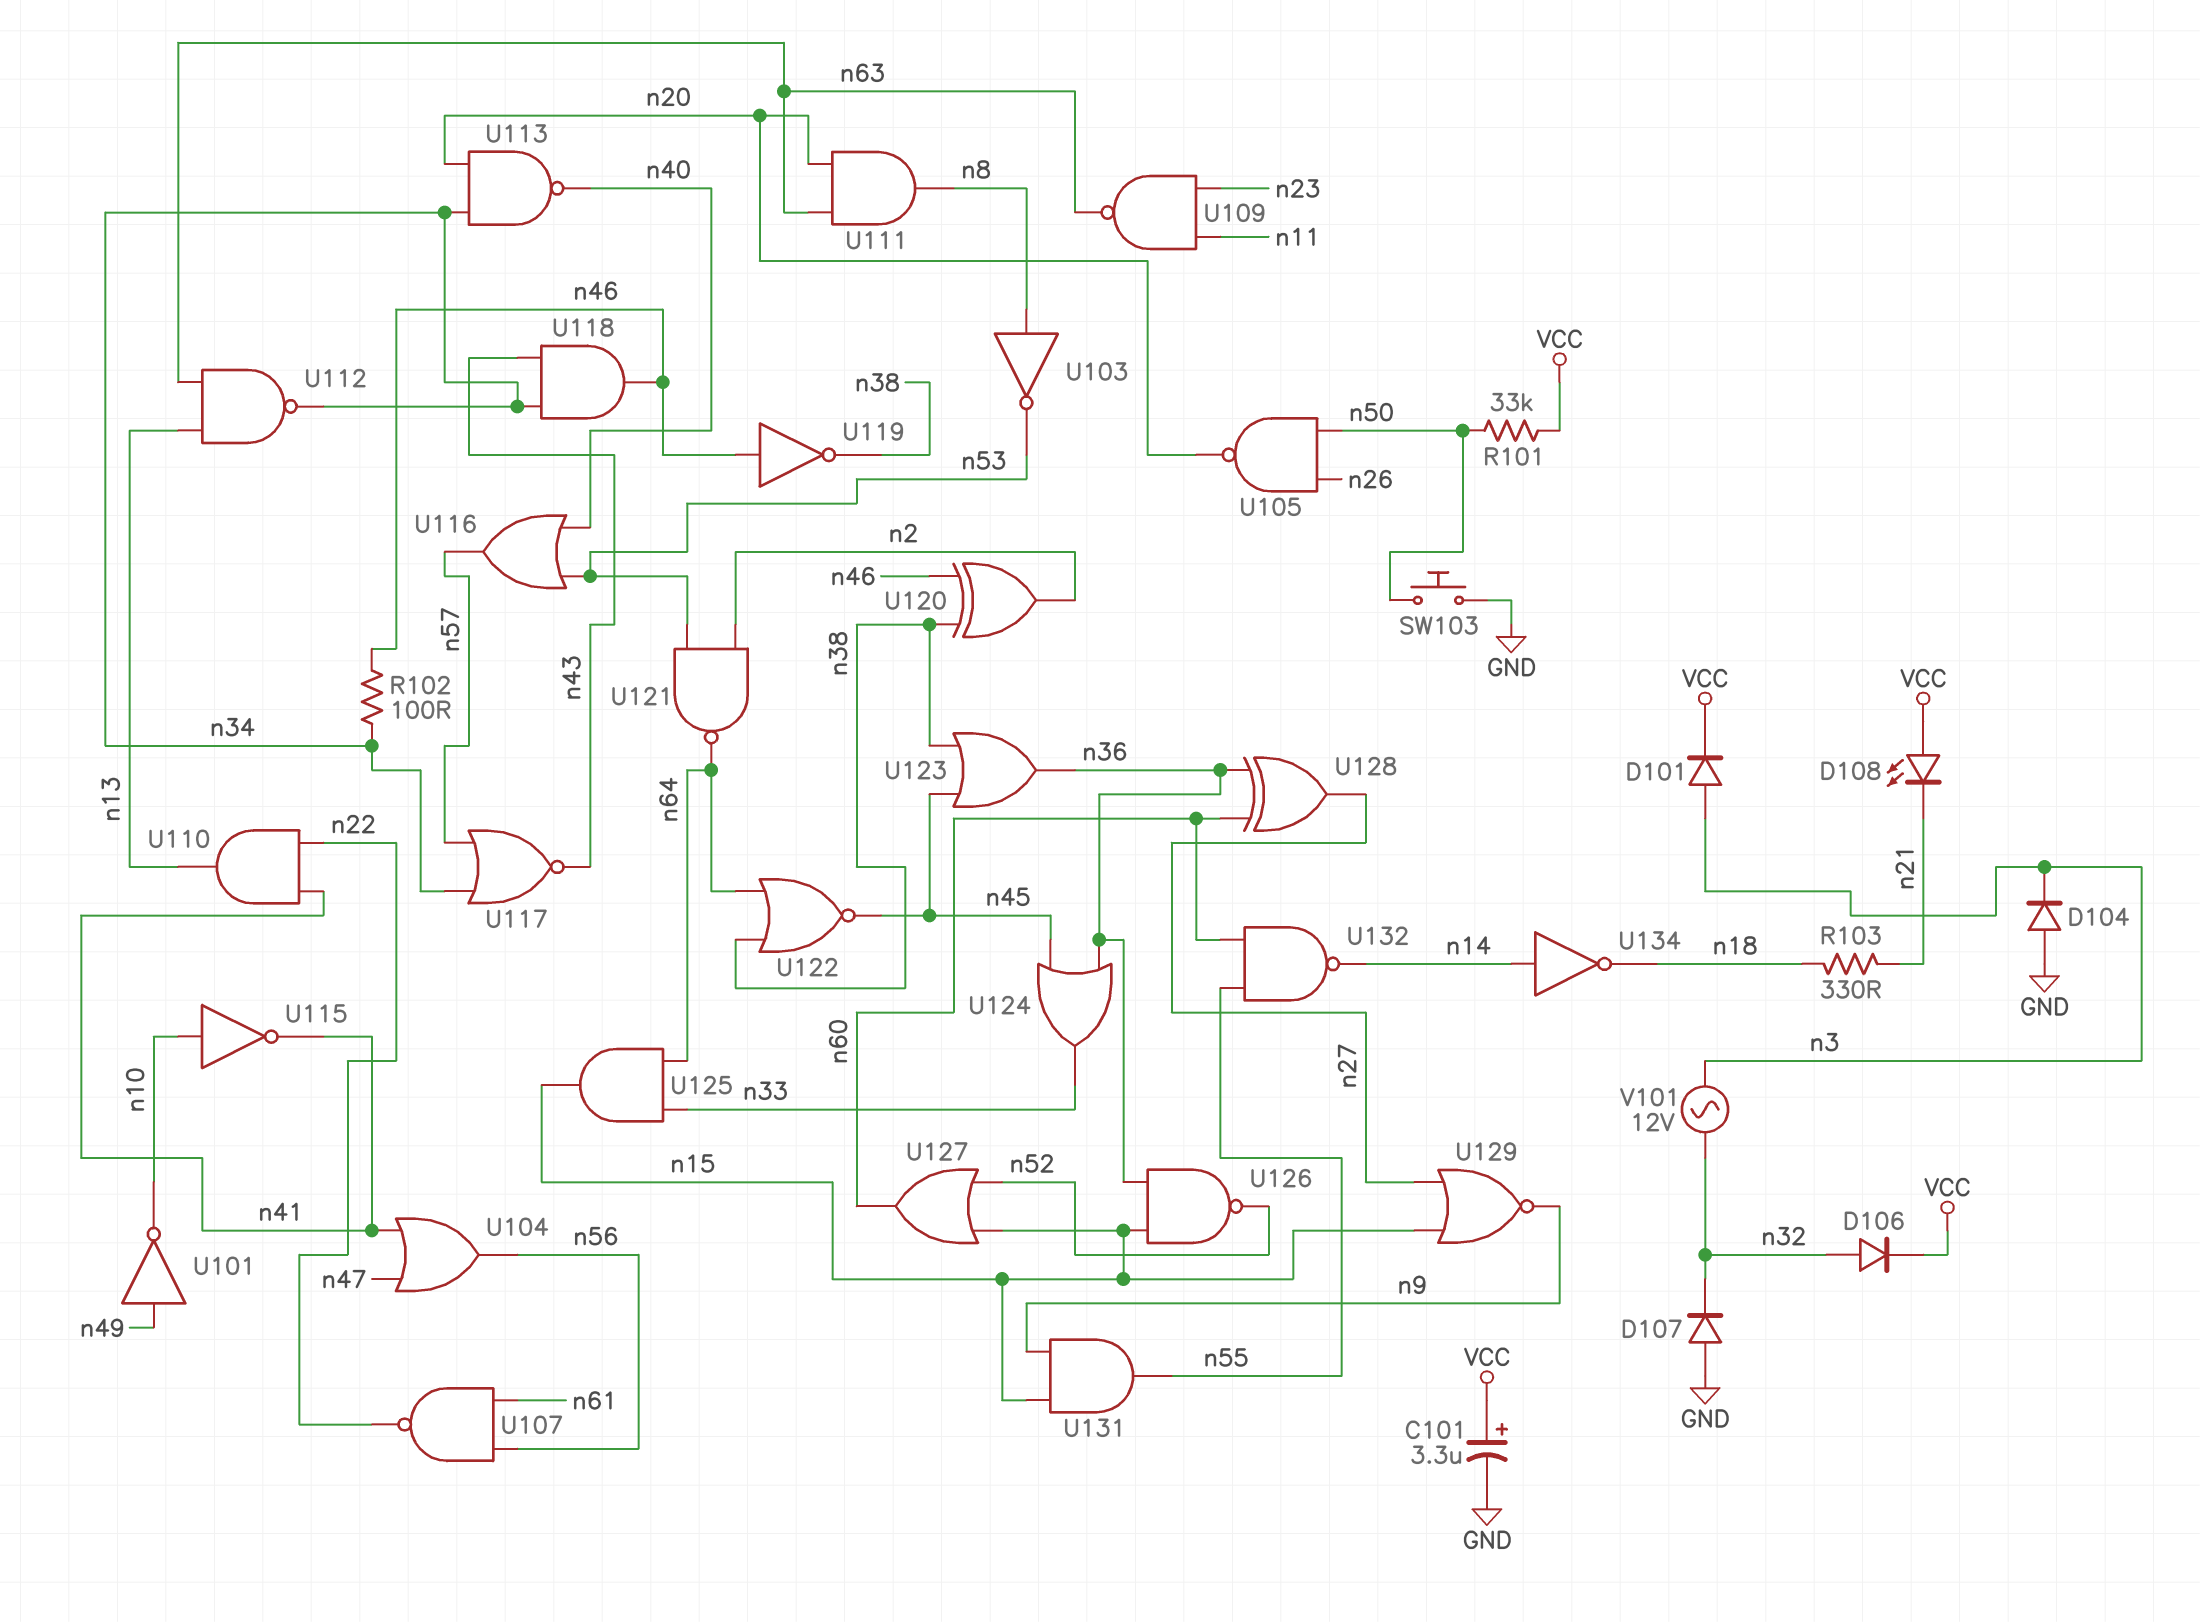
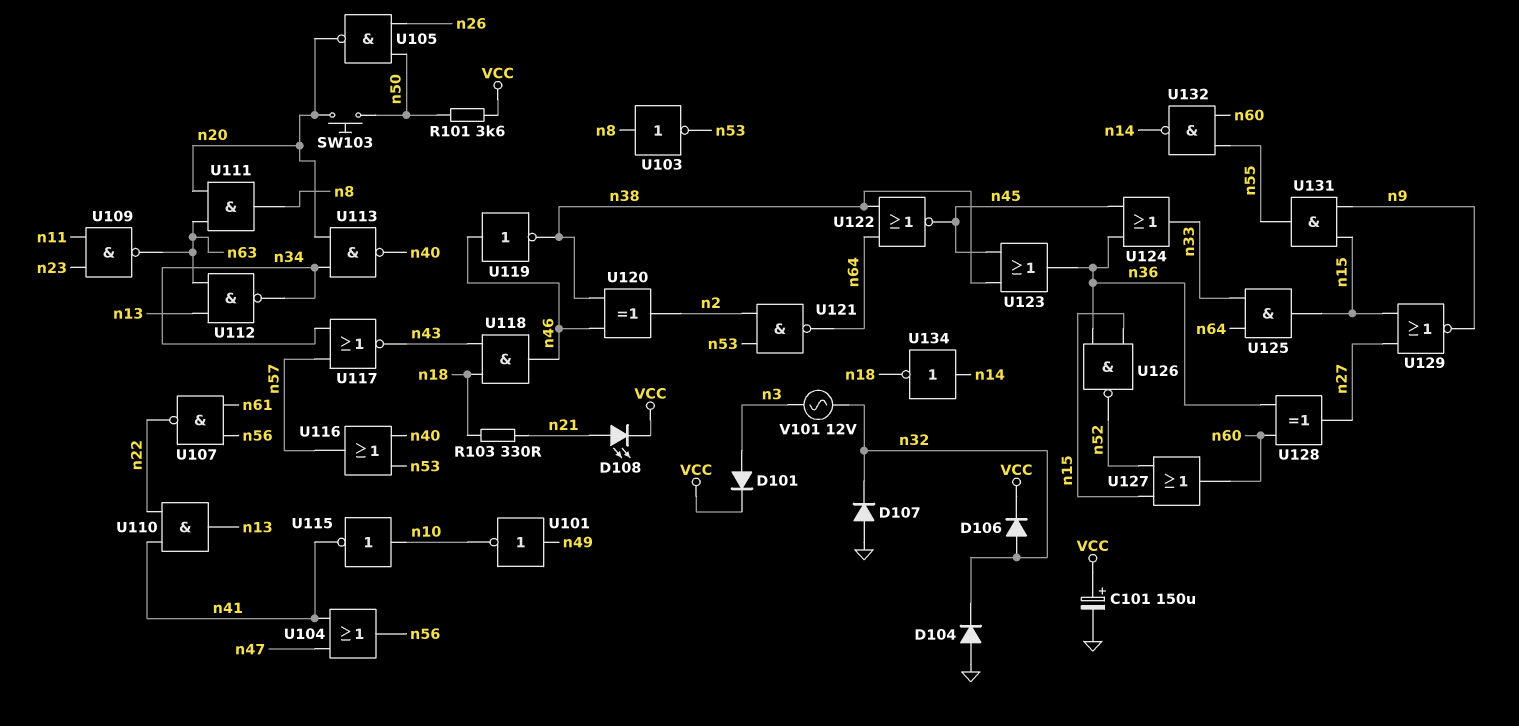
C101: 3.3uF (plus VCC, minus GND) -> 150uF (plus VCC, minus GND)
D104: diode (A GND, K n3) -> diode (A GND, K n32)
D108: LED (A VCC, K n21) -> LED (A n21, K VCC)
R101: 33k (VCC, n50) -> 3.6k (VCC, n50)
R102: 100 (n34, n46) -> none
SW103: button (GND, n50) -> button (n20, n50)
U118: AND (in n34, in n43, out n46) -> AND (in n18, in n43, out n46)

